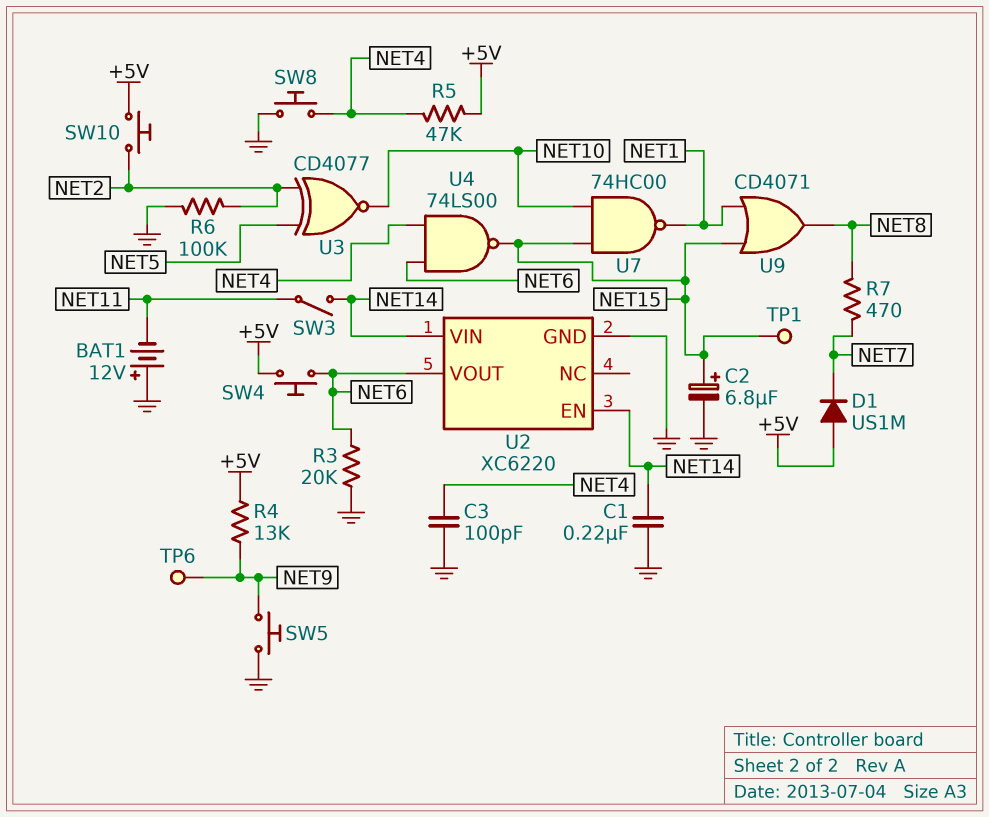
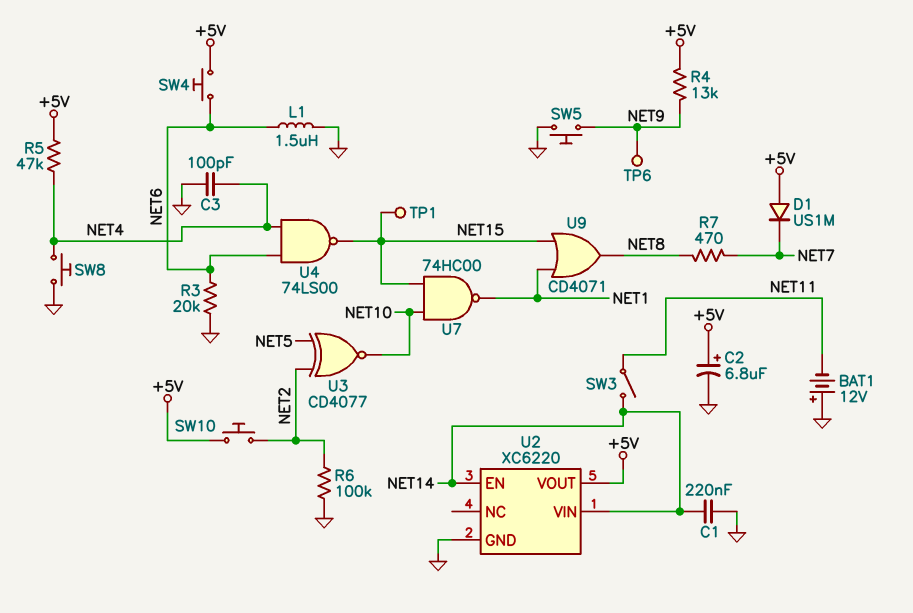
C2: 6.8uF (plus NET15, minus GND) -> 6.8uF (plus +5V, minus GND)
L1: none -> 1.5uH (GND, NET6)
U2 pin VOUT: NET6 -> +5V

